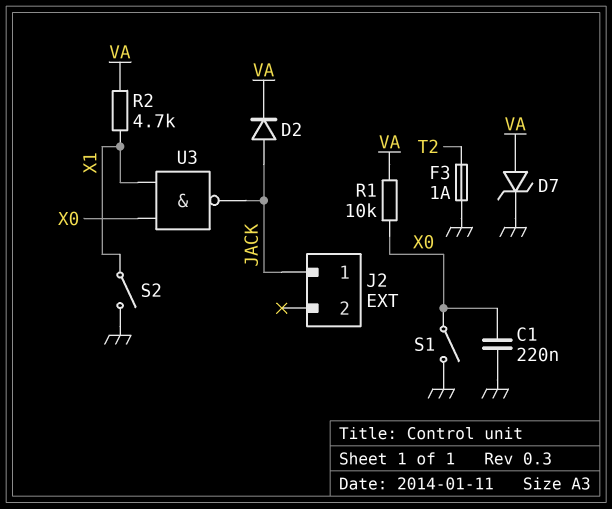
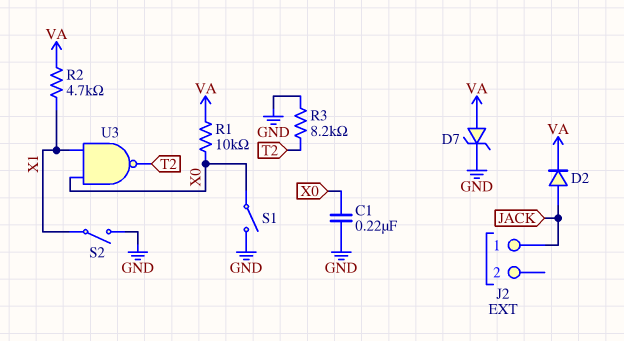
F3: 1A (GND, T2) -> none
R3: none -> 8.2k (GND, T2)
U3: NAND (in X0, in X1, out JACK) -> NAND (in X0, in X1, out T2)

